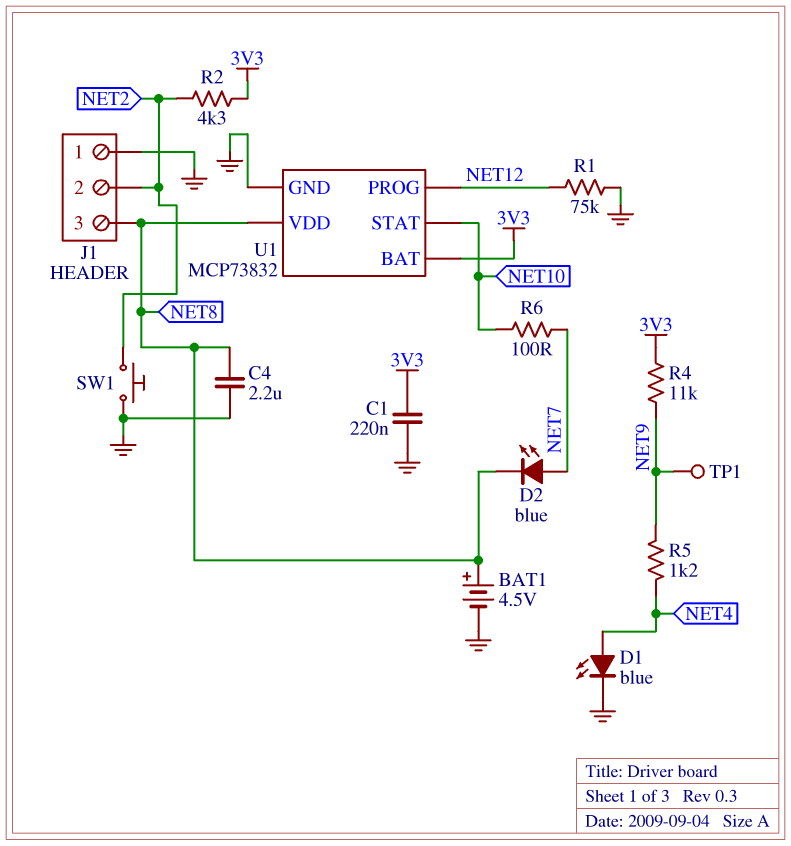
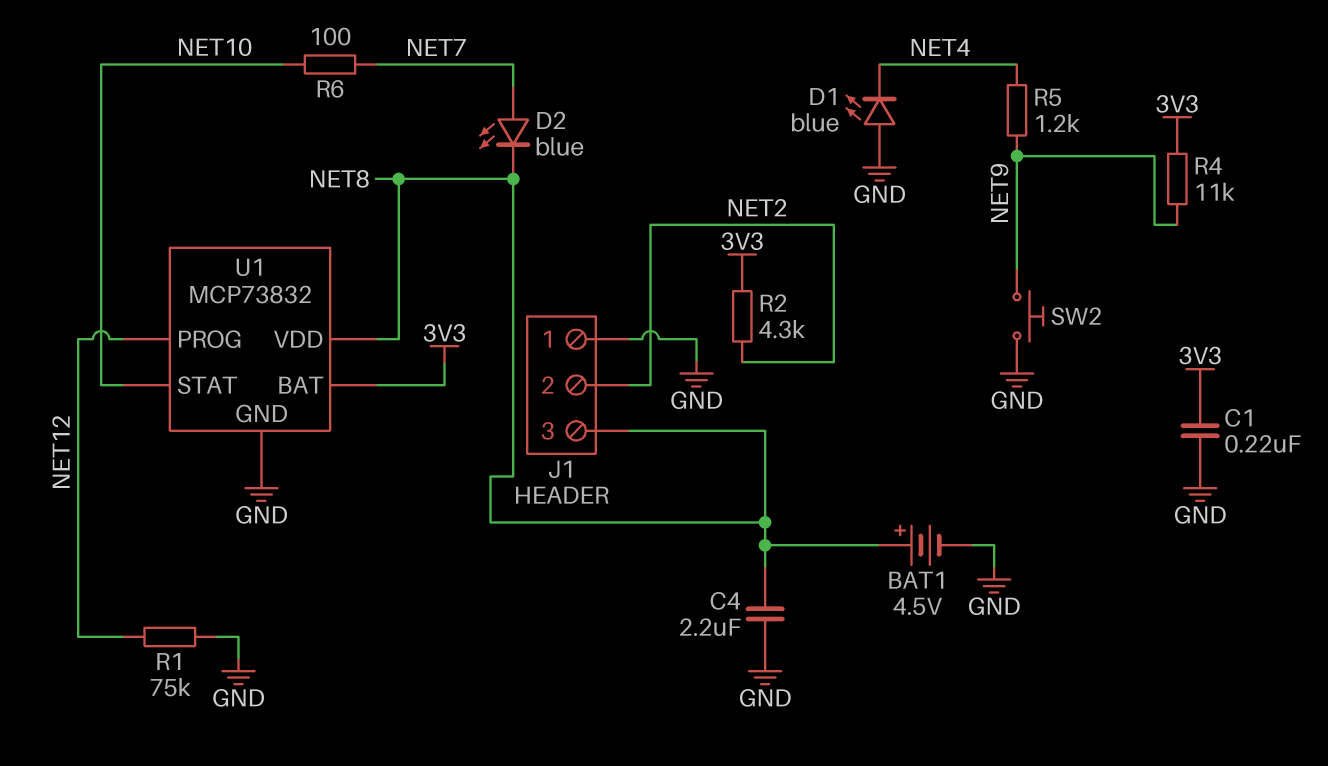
D1: LED blue (A NET4, K GND) -> LED blue (A GND, K NET4)
SW1: button (GND, NET2) -> none
SW2: none -> button (GND, NET9)
TP1: test point (NET9) -> none

